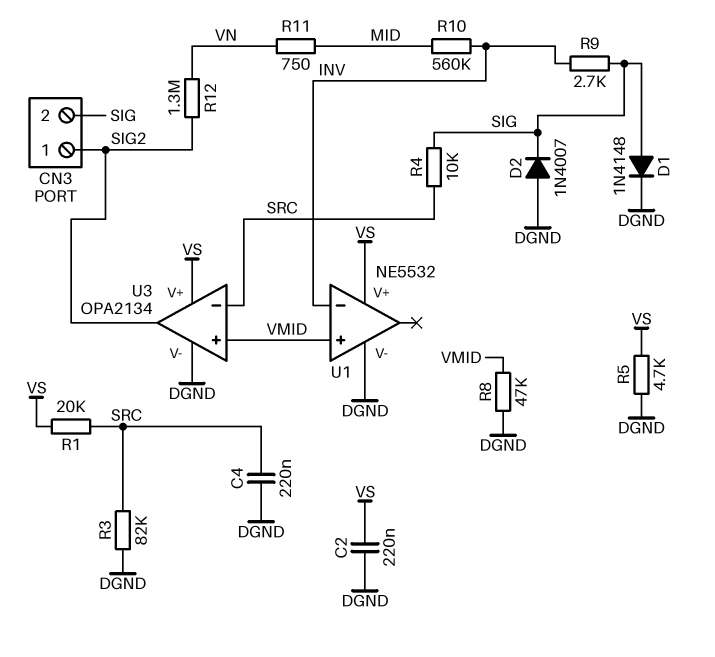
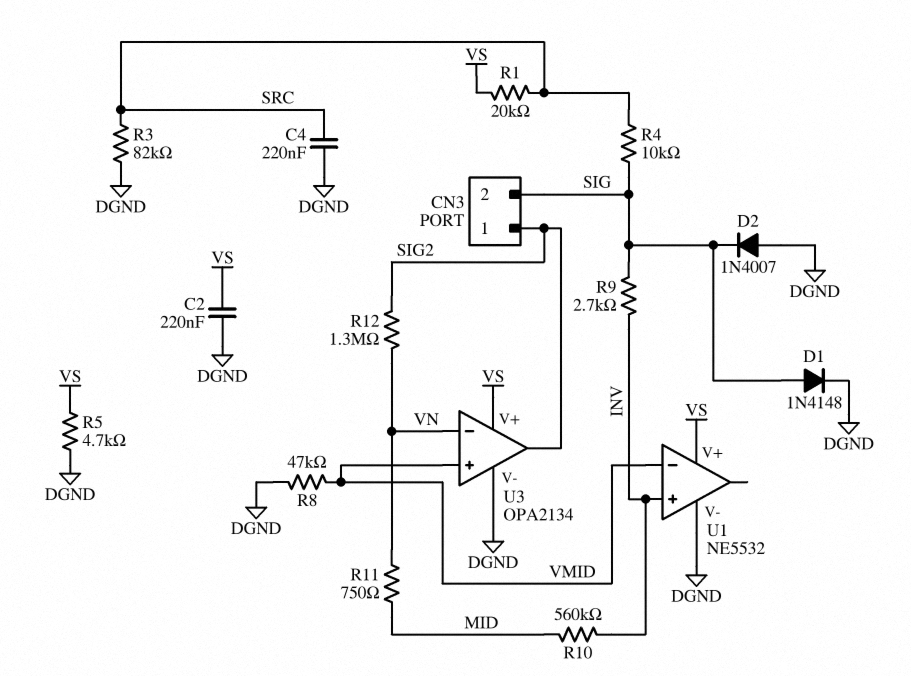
U1 pin in+: VMID -> INV
U1 pin in-: INV -> VMID
U3 pin in-: SRC -> VN

